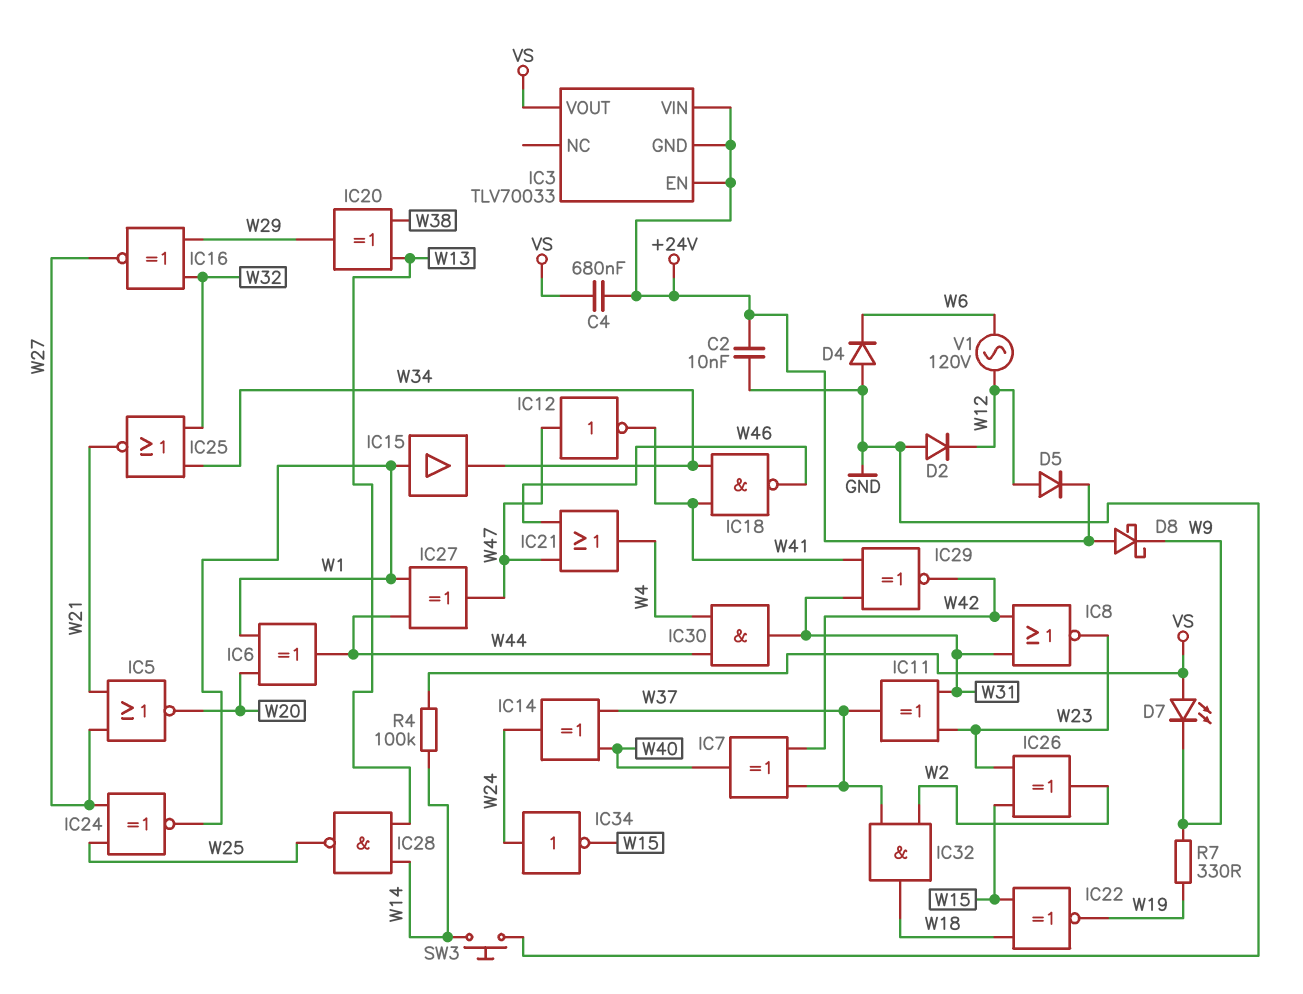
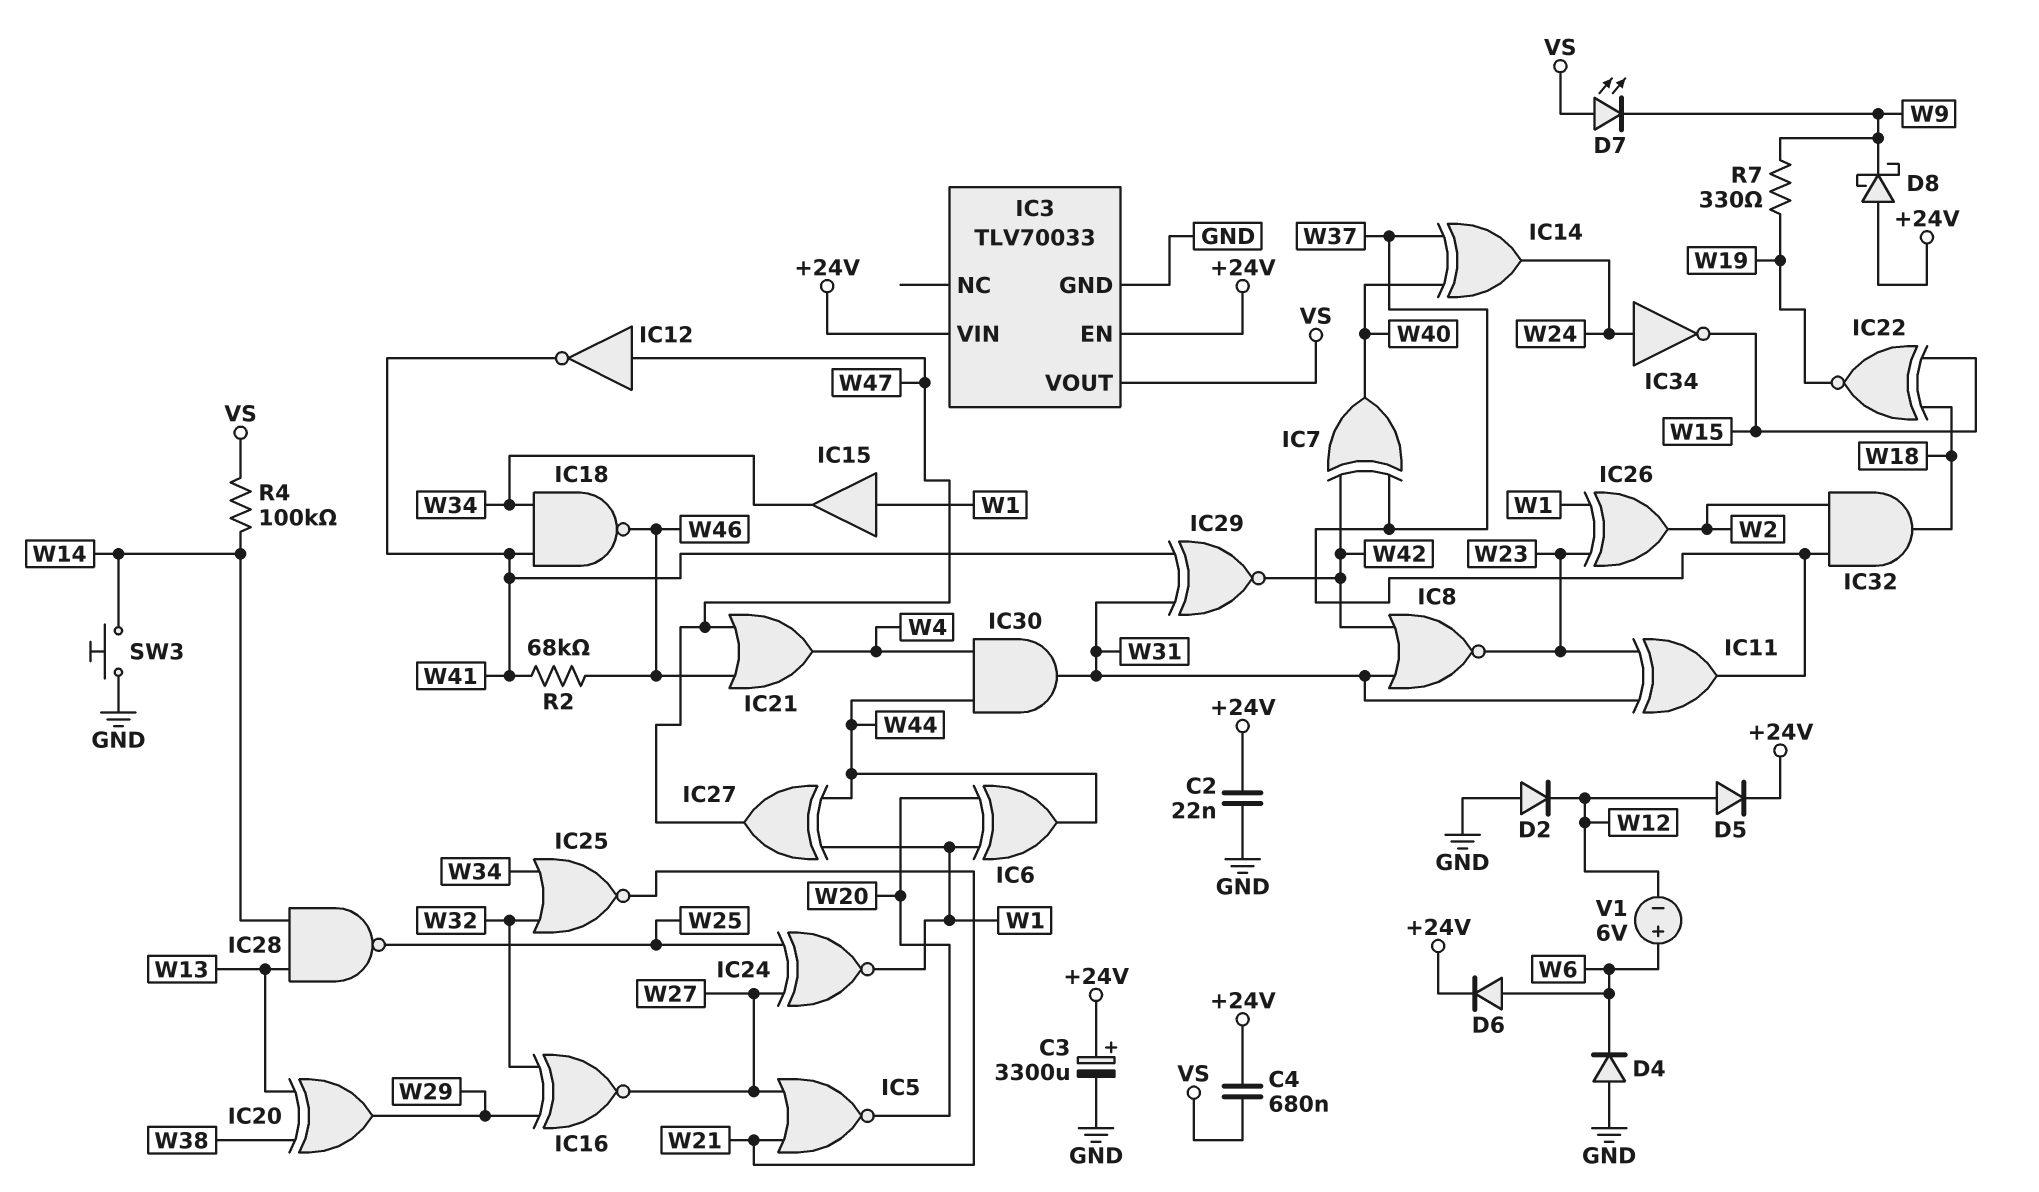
C2: 10nF (+24V, GND) -> 22nF (+24V, GND)
C3: none -> 3300uF (plus +24V, minus GND)
D6: none -> diode (A W6, K +24V)
IC3 pin GND: +24V -> GND
IC26: XOR (in W15, in W23, out W2) -> XOR (in W1, in W23, out W2)
R2: none -> 68k (W41, W46)
V1: AC 120V (W6, W12) -> 6V (plus W6, minus W12)

